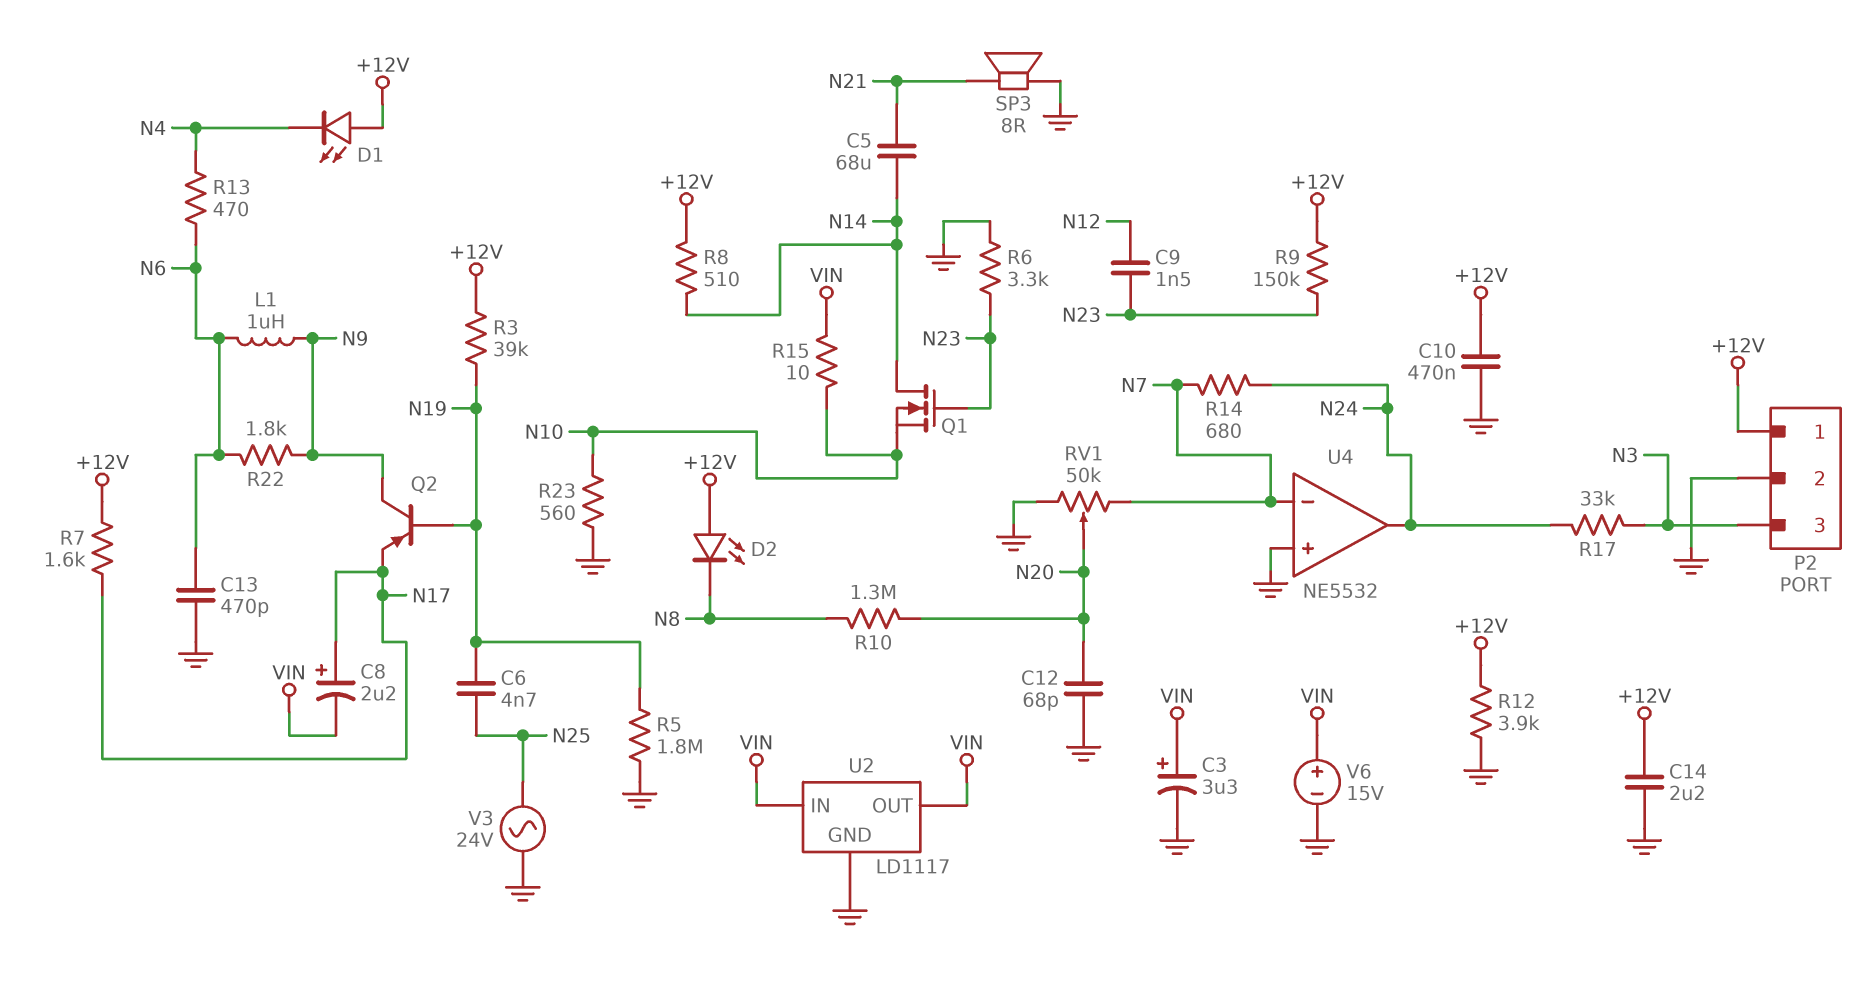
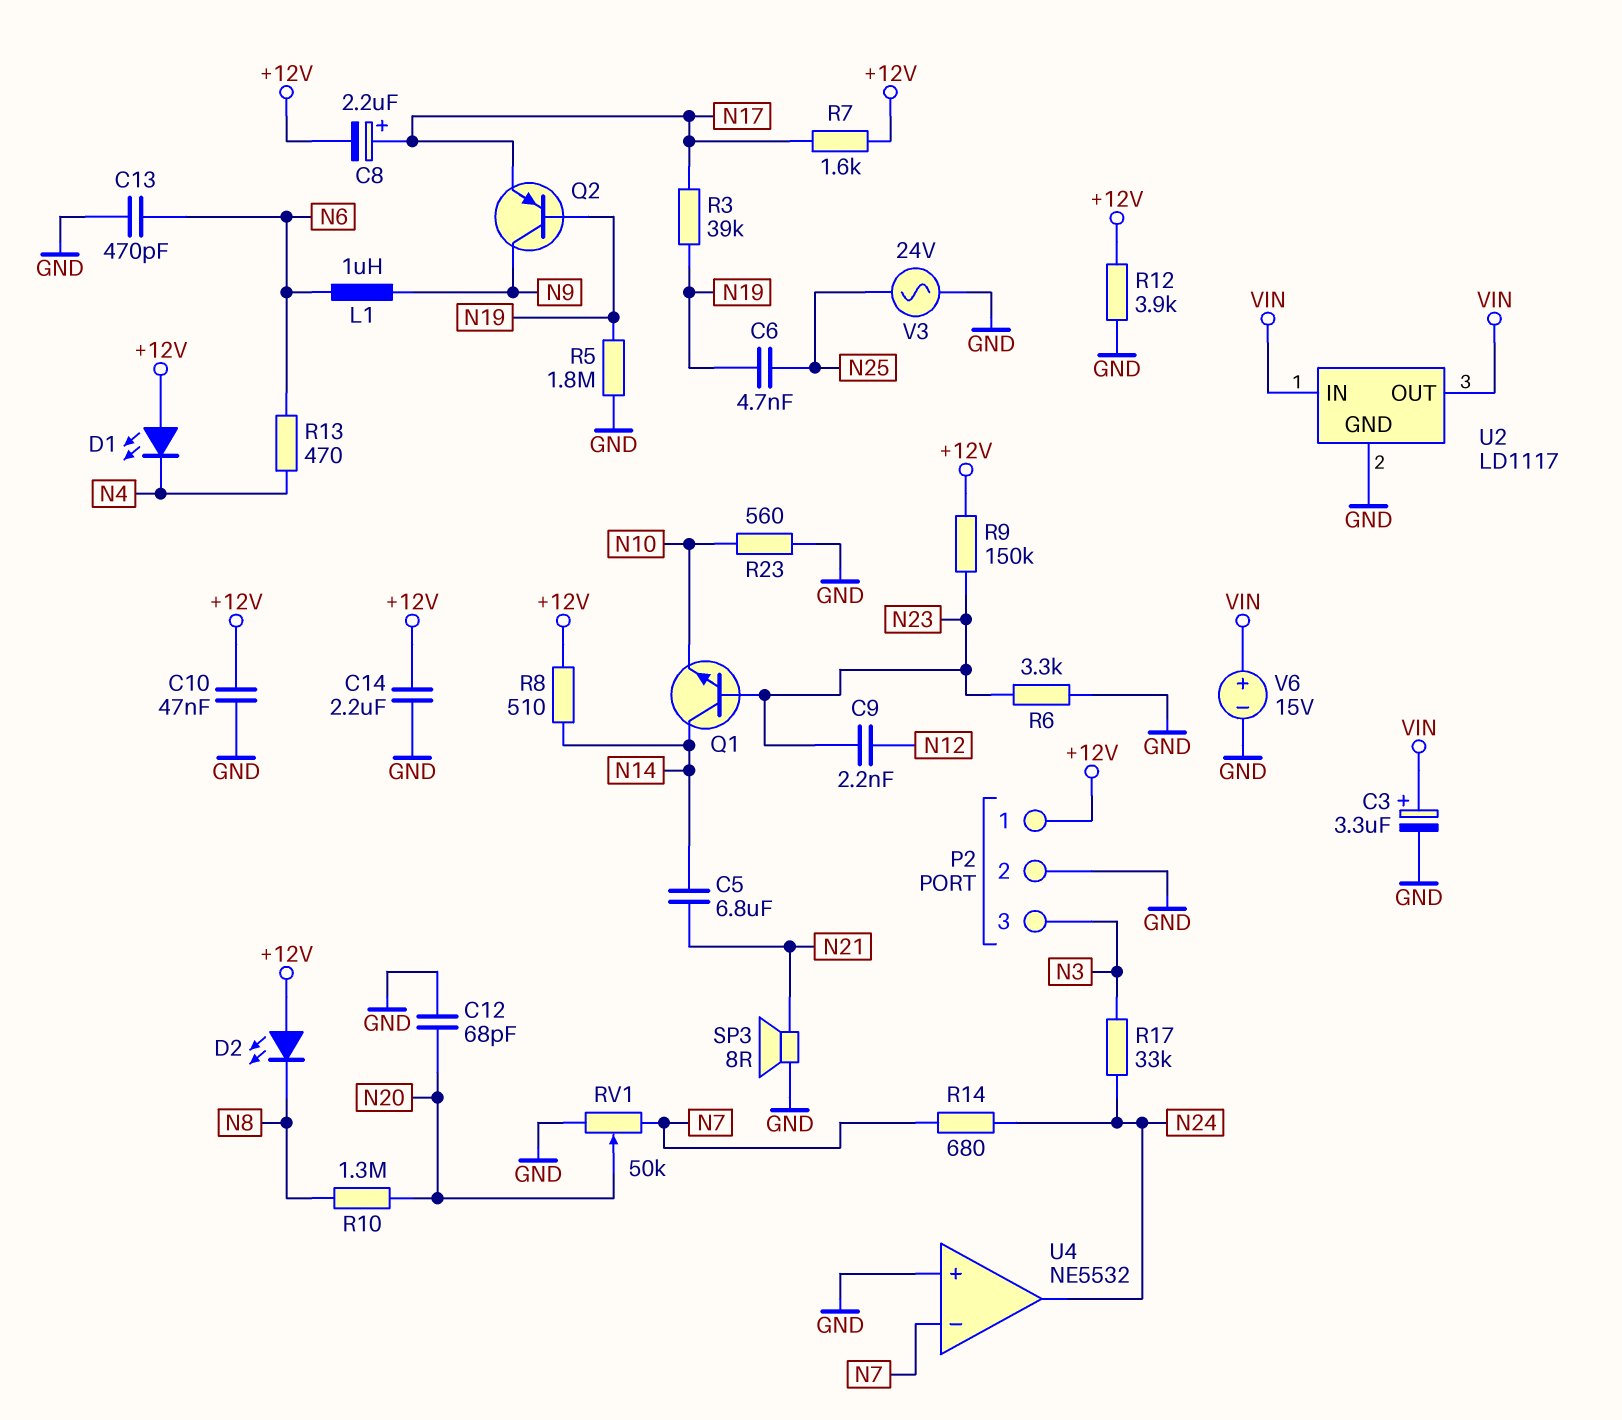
C5: 68uF (N14, N21) -> 6.8uF (N14, N21)
C8: 2.2uF (plus N17, minus VIN) -> 2.2uF (plus N17, minus +12V)
C9: 1.5nF (N12, N23) -> 2.2nF (N12, N23)
C10: 470nF (+12V, GND) -> 47nF (+12V, GND)
Q1: NMOS (G N23, D N14, S N10) -> NPN (B N23, C N14, E N10)
R3: 39k (+12V, N19) -> 39k (N17, N19)
R15: 10 (N10, VIN) -> none
R22: 1.8k (N6, N9) -> none

